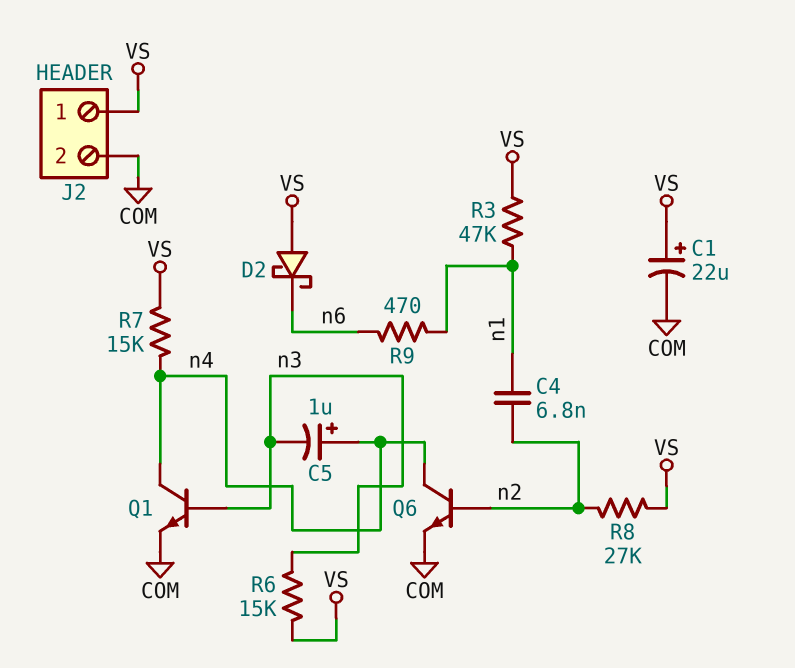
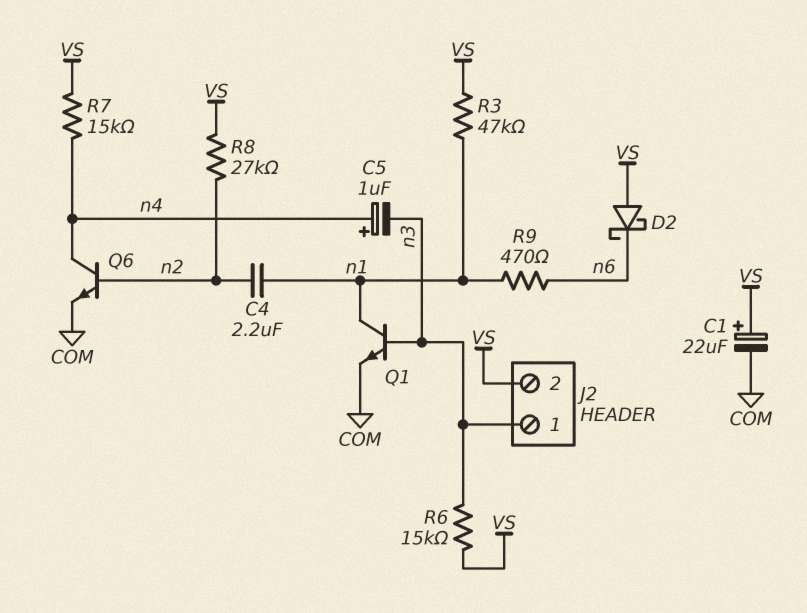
C4: 6.8nF (n1, n2) -> 2.2uF (n1, n2)
J2 pin 1: VS -> n3
J2 pin 2: COM -> VS
Q1: NPN (B n3, C n4, E COM) -> NPN (B n3, C n1, E COM)

